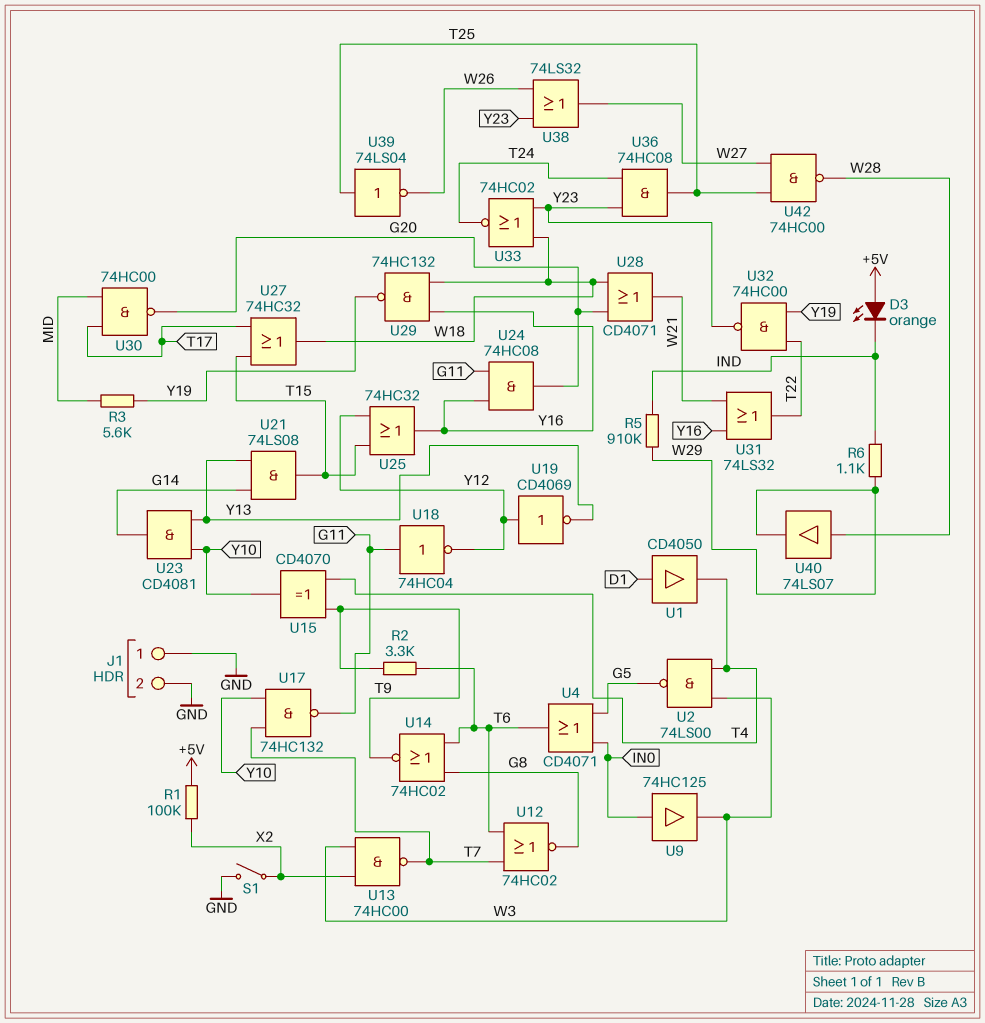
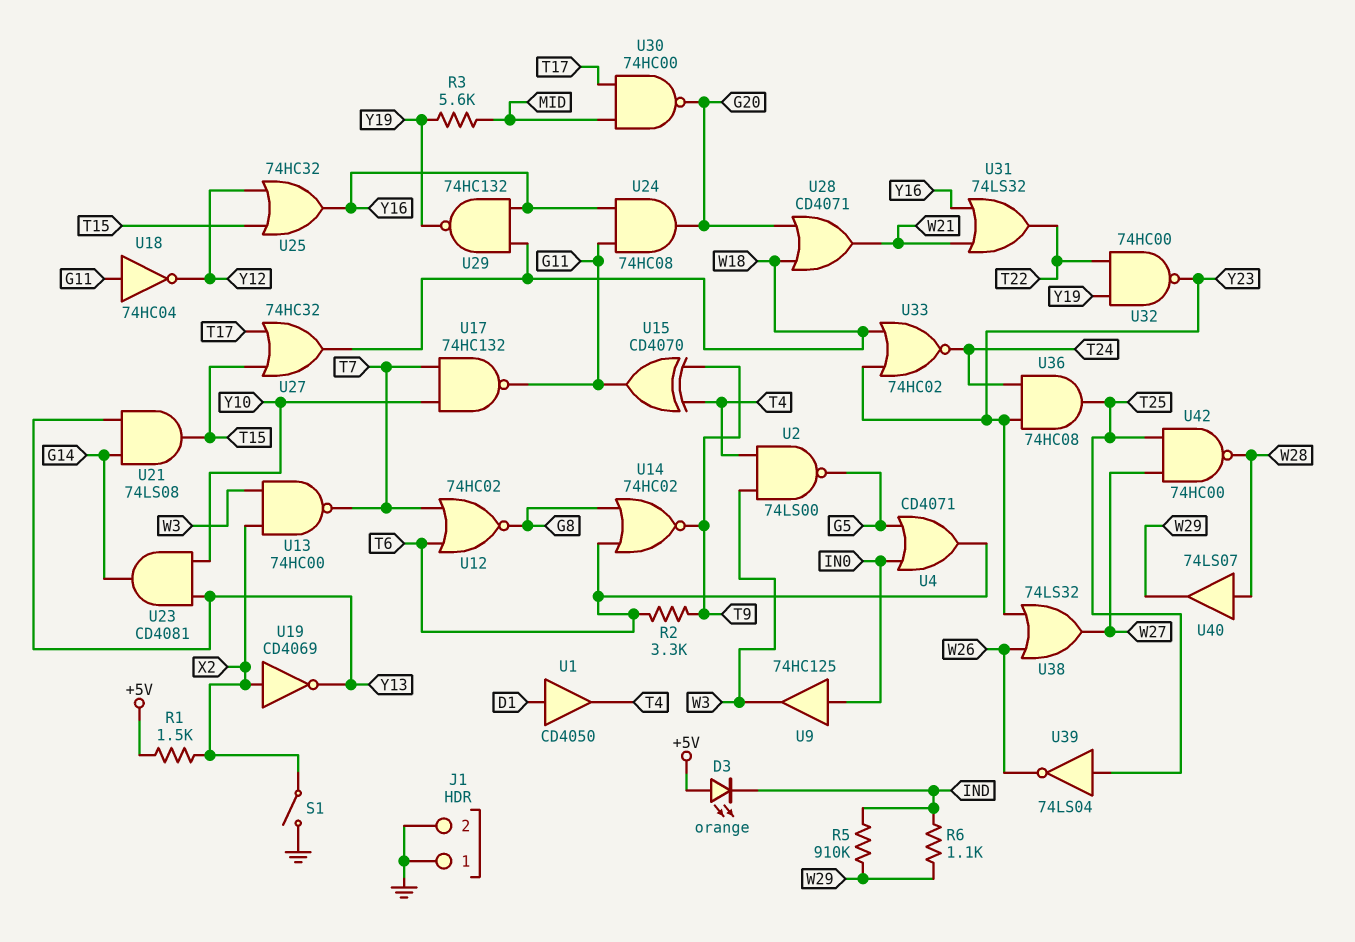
R1: 100k (+5V, X2) -> 1.5k (+5V, X2)
U15: XOR CD4070 (in T4, in T9, out Y10) -> XOR CD4070 (in T4, in T9, out G11)
U19: NOT CD4069 (in Y12, out Y13) -> NOT CD4069 (in X2, out Y13)

